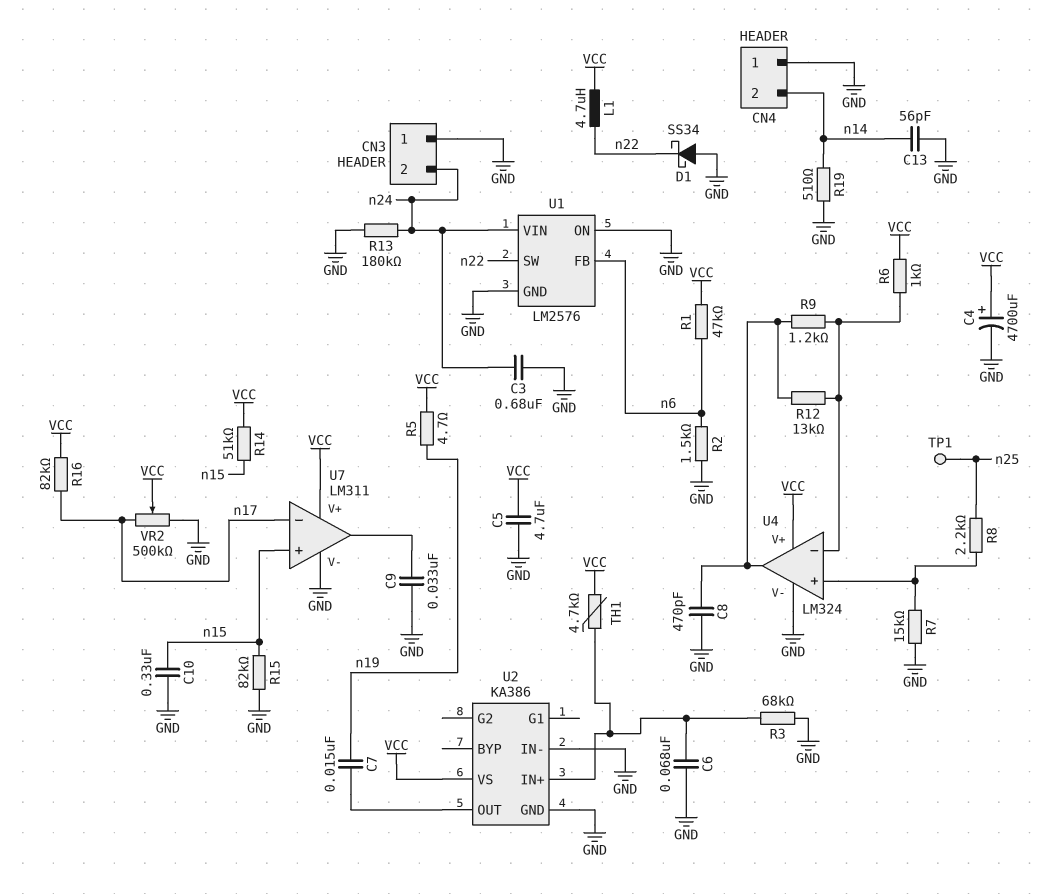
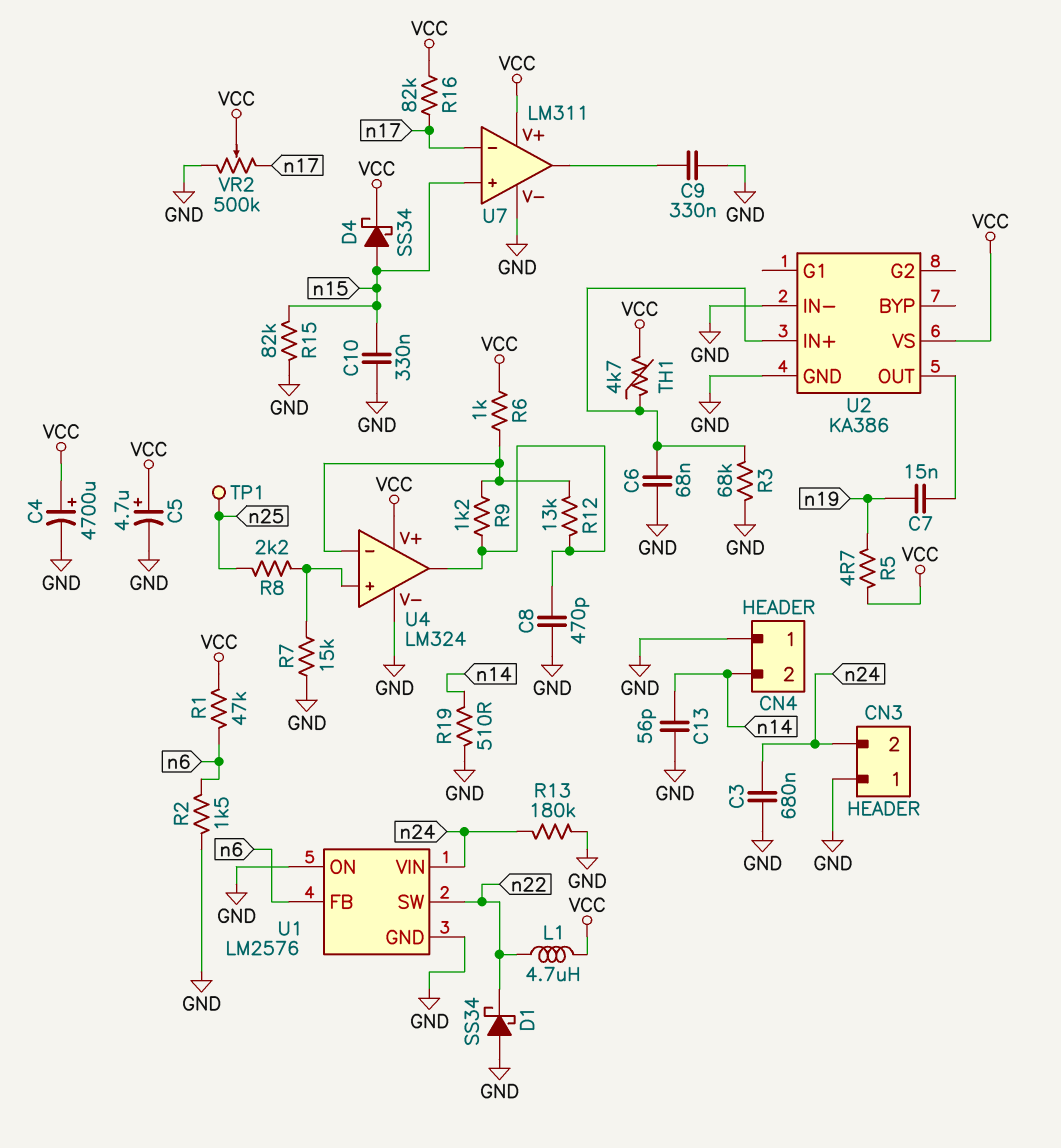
C5: 4.7uF (GND, VCC) -> 4.7uF (plus VCC, minus GND)
C9: 33nF (GND, U7/out) -> 330nF (GND, U7/out)
D4: none -> schottky SS34 (A n15, K VCC)
R14: 51k (VCC, n15) -> none

